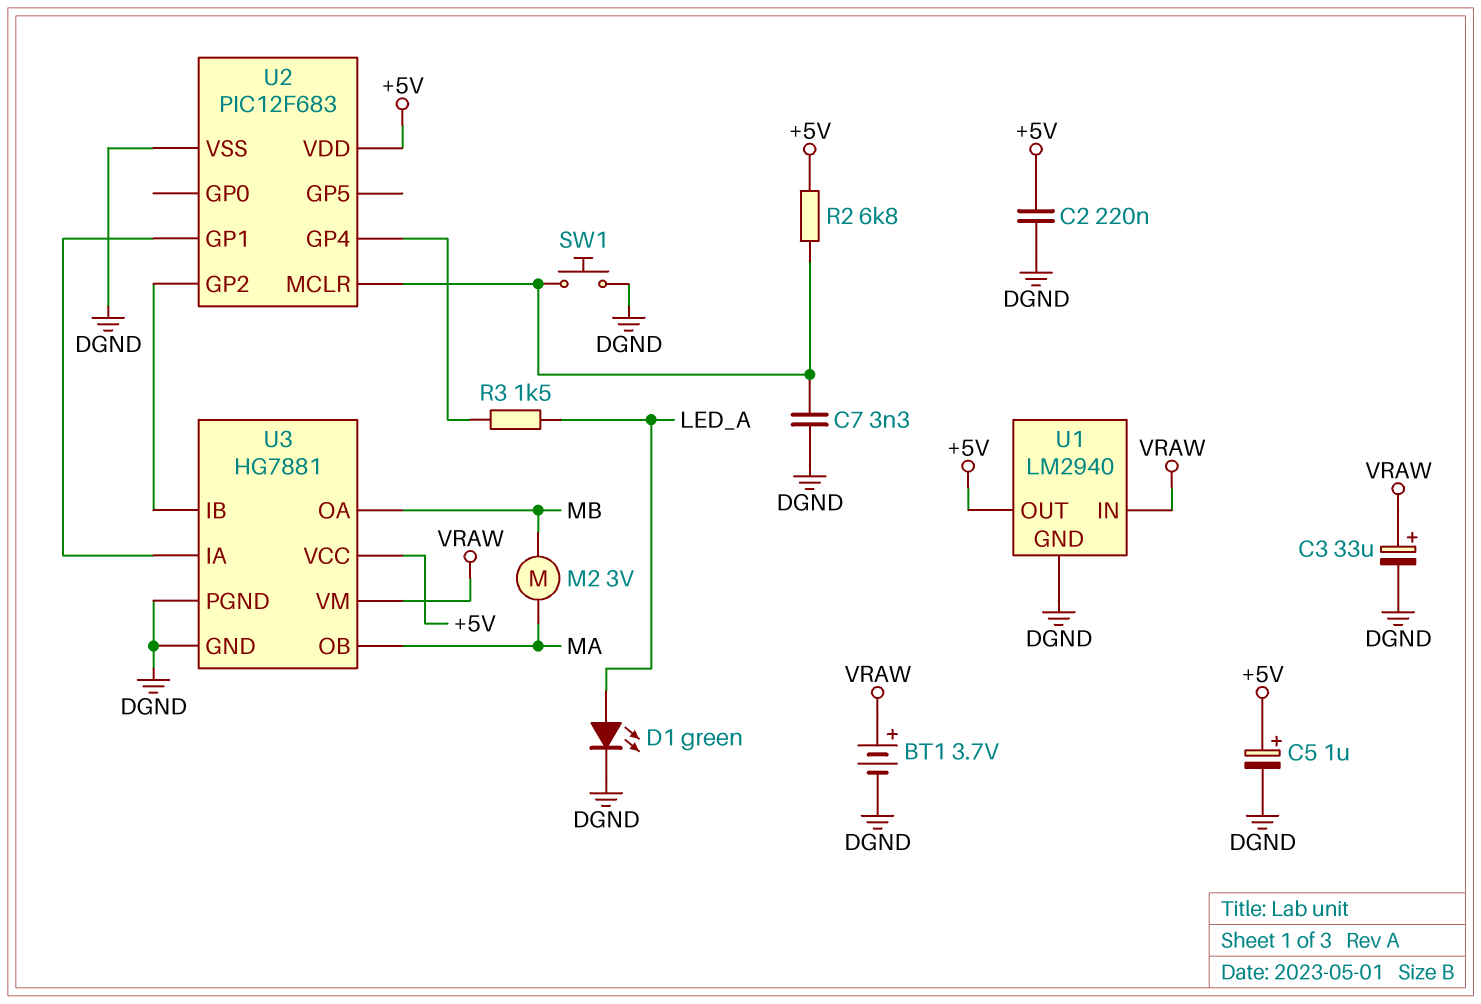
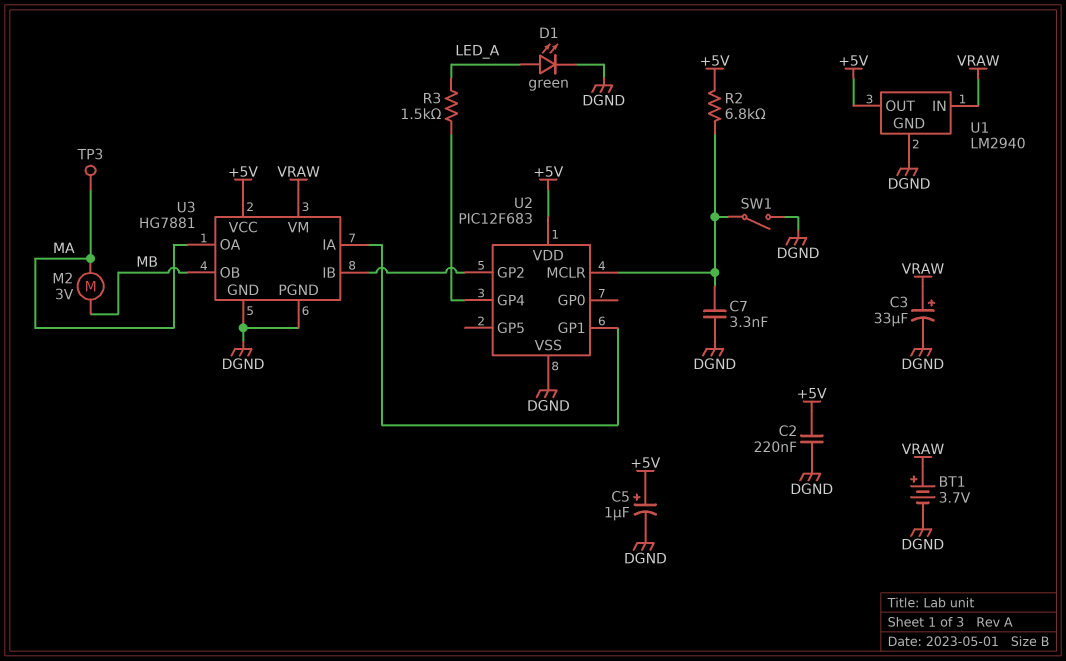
SW1: button (DGND, U2/MCLR) -> switch (DGND, U2/MCLR)
TP3: none -> test point (MA)
U3 pin OA: MB -> MA
U3 pin OB: MA -> MB

